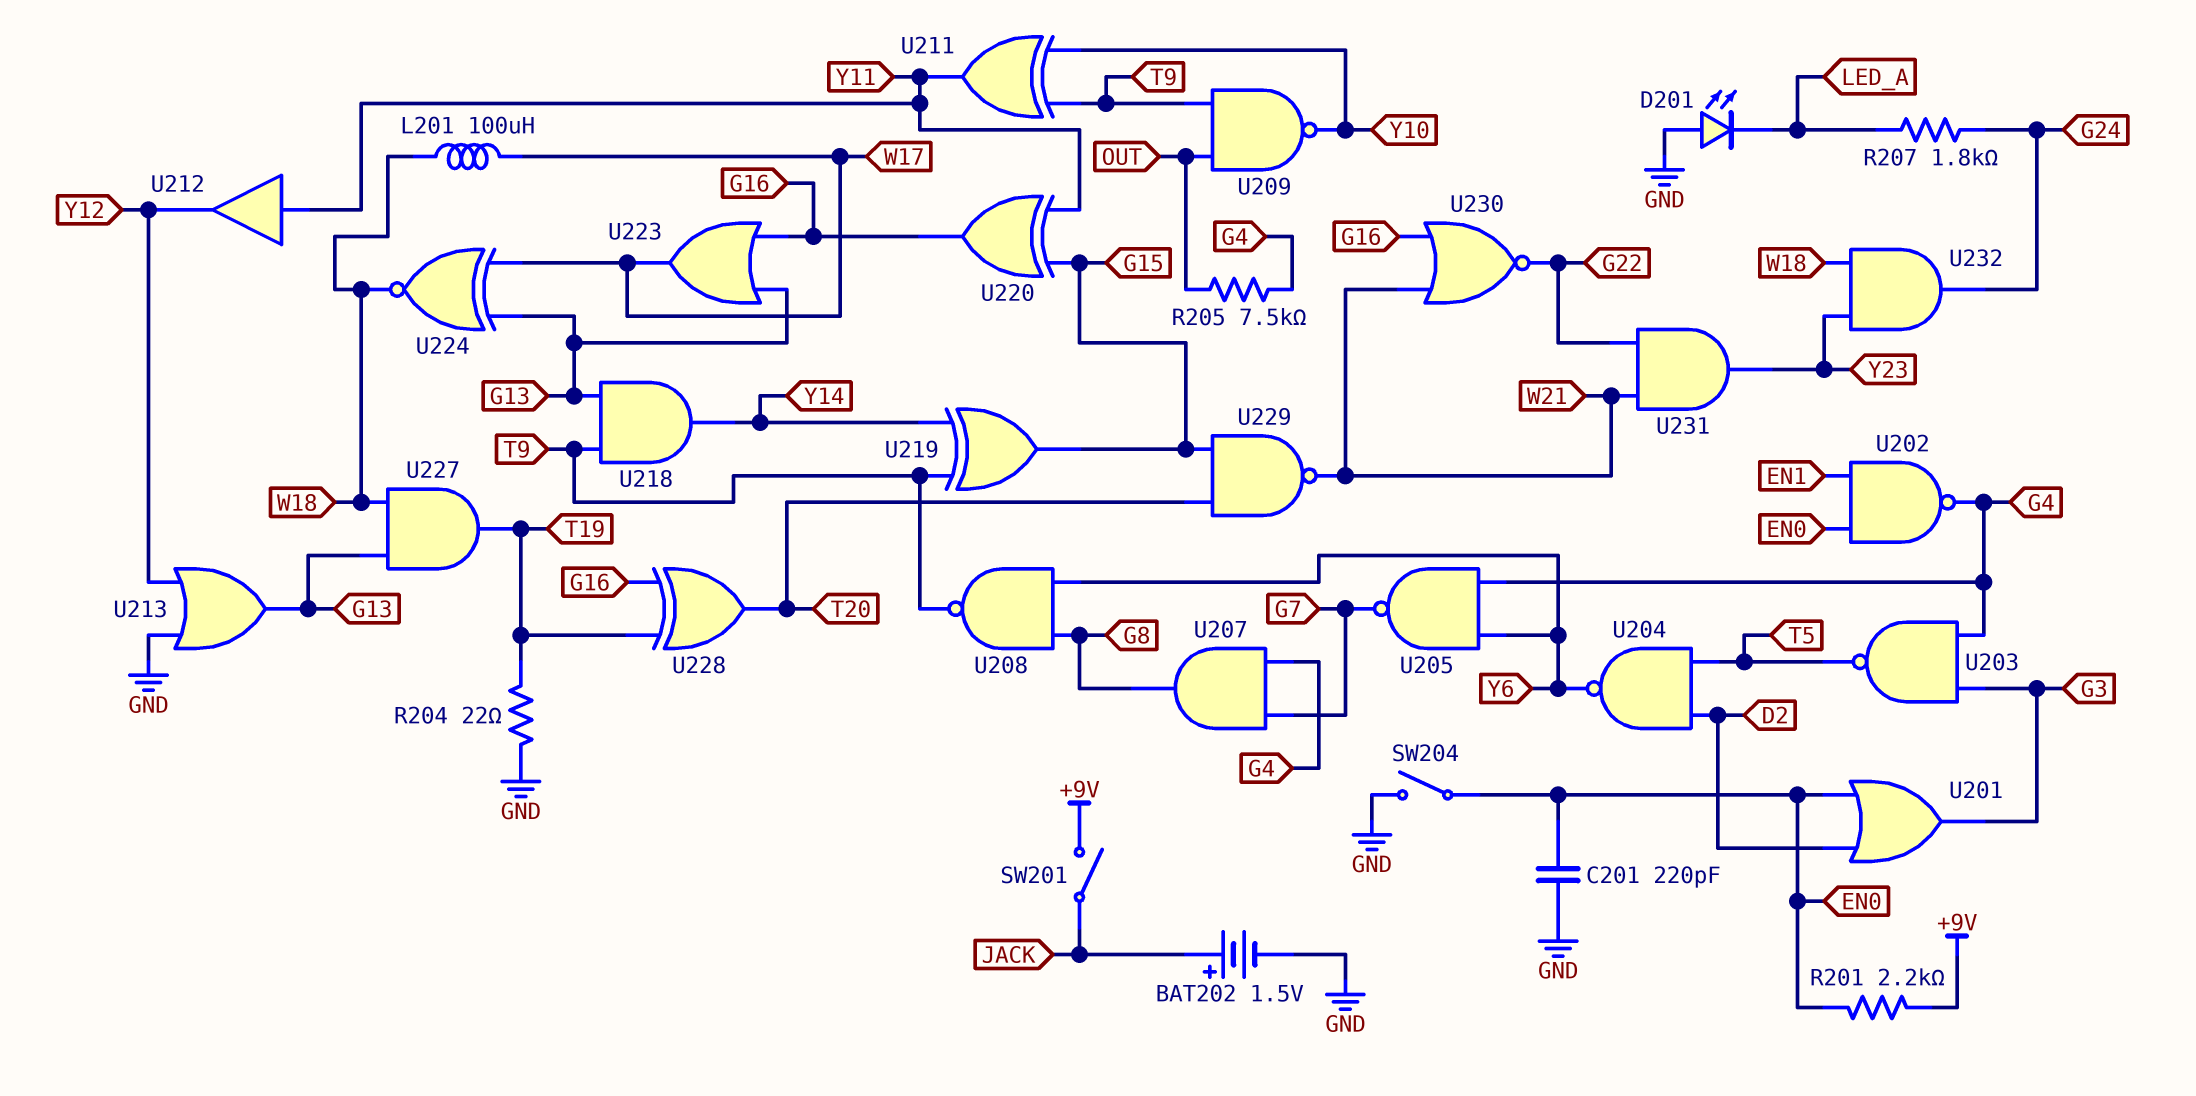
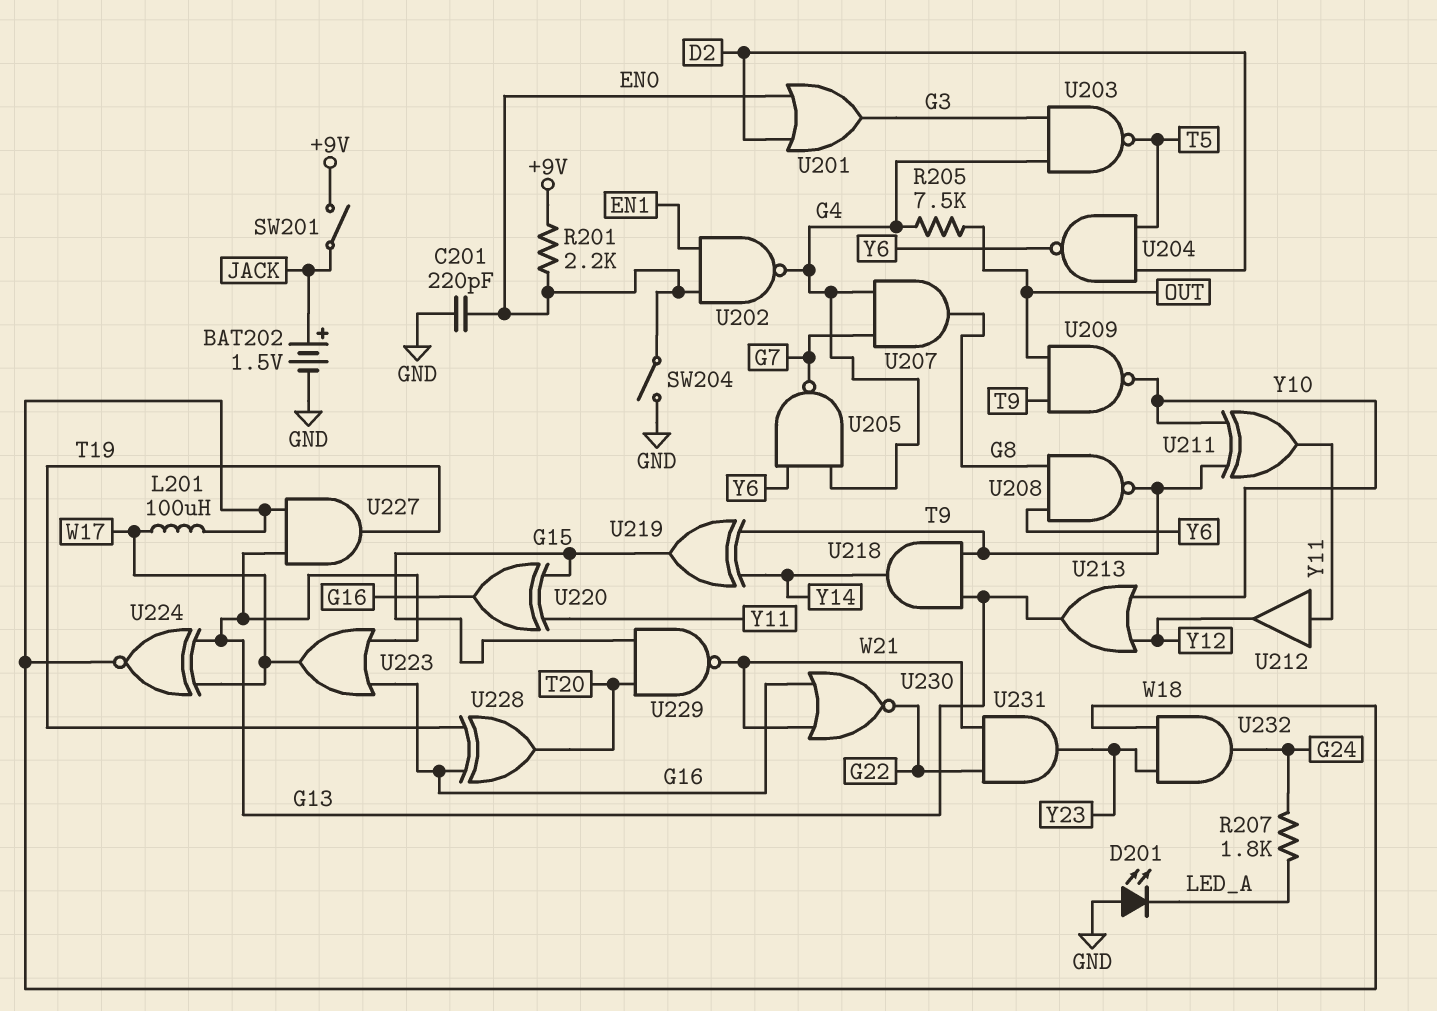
R204: 22 (GND, T19) -> none
U213: OR (in GND, in Y12, out G13) -> OR (in Y10, in Y12, out G13)

